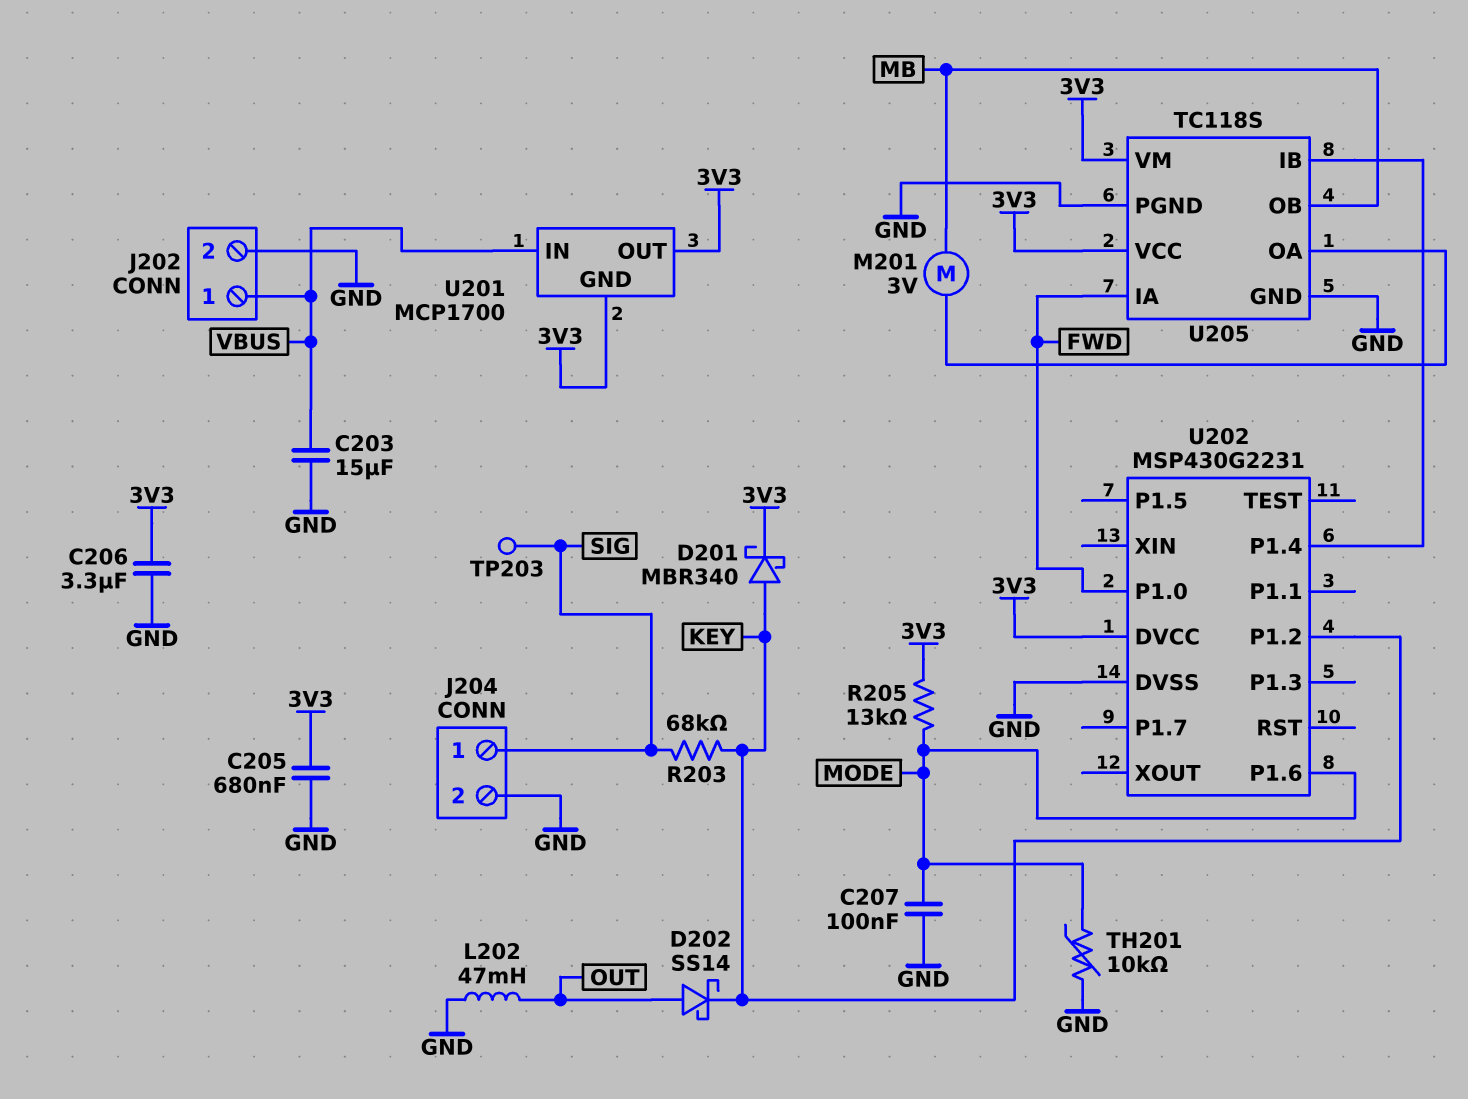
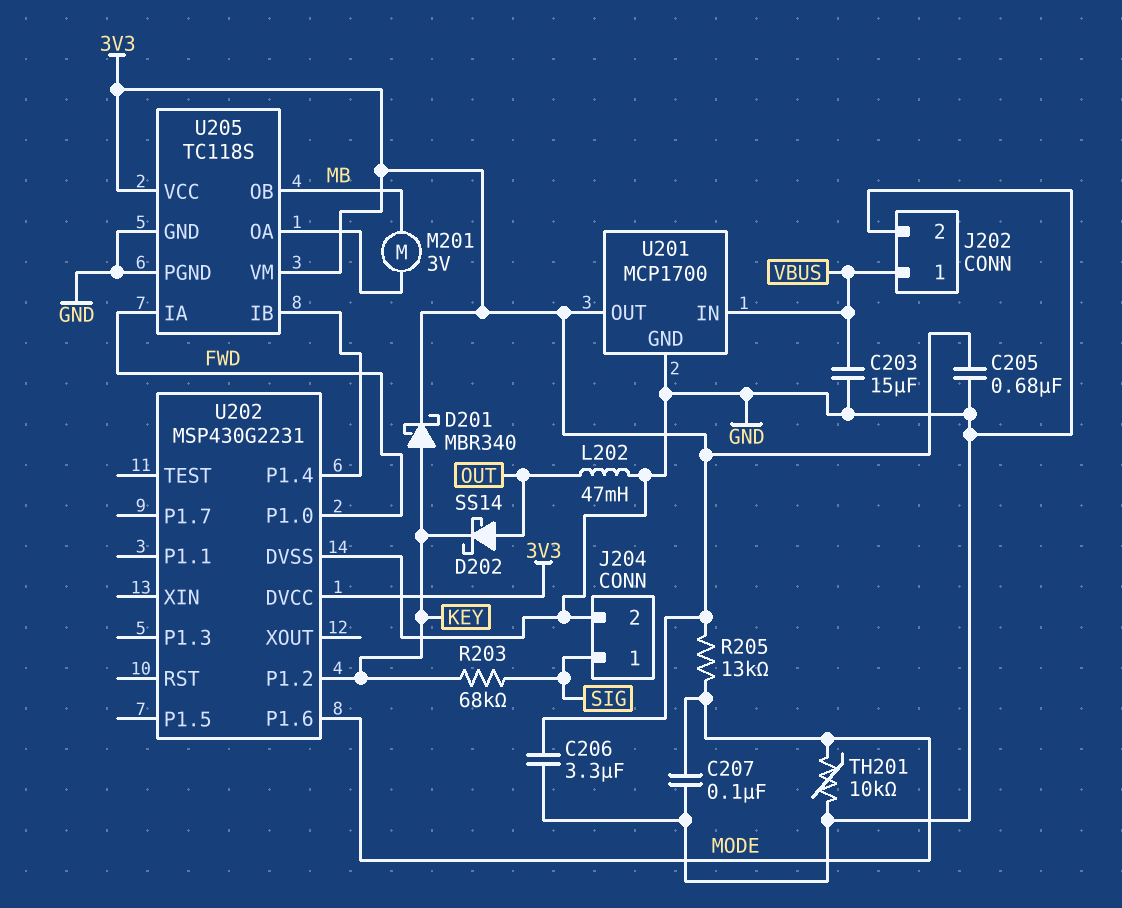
TP203: test point (SIG) -> none
U201 pin GND: 3V3 -> GND

